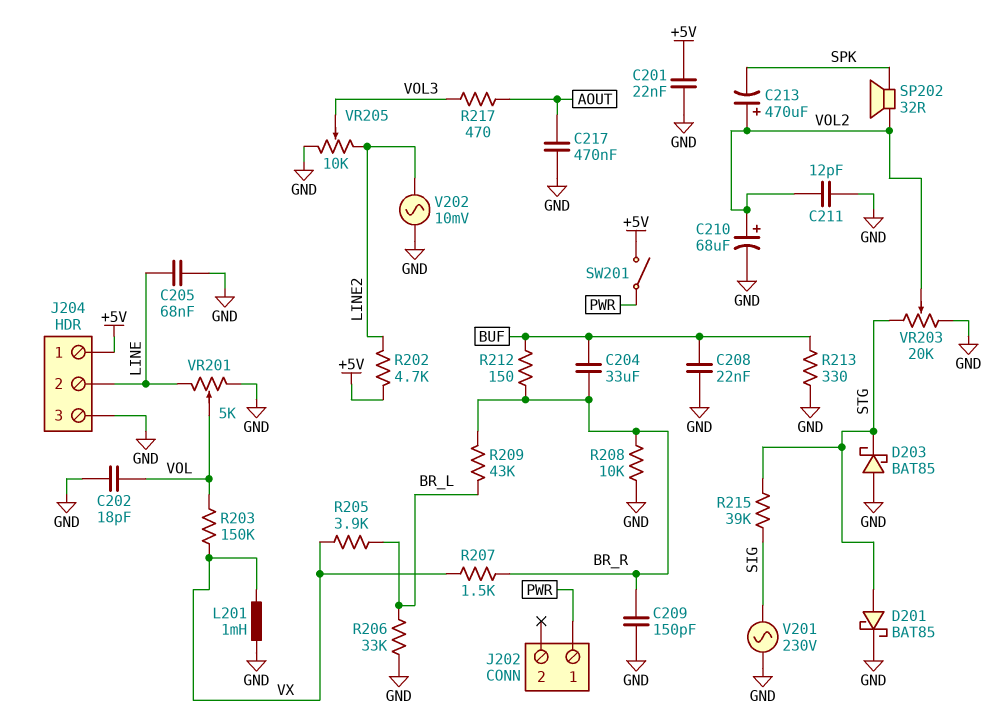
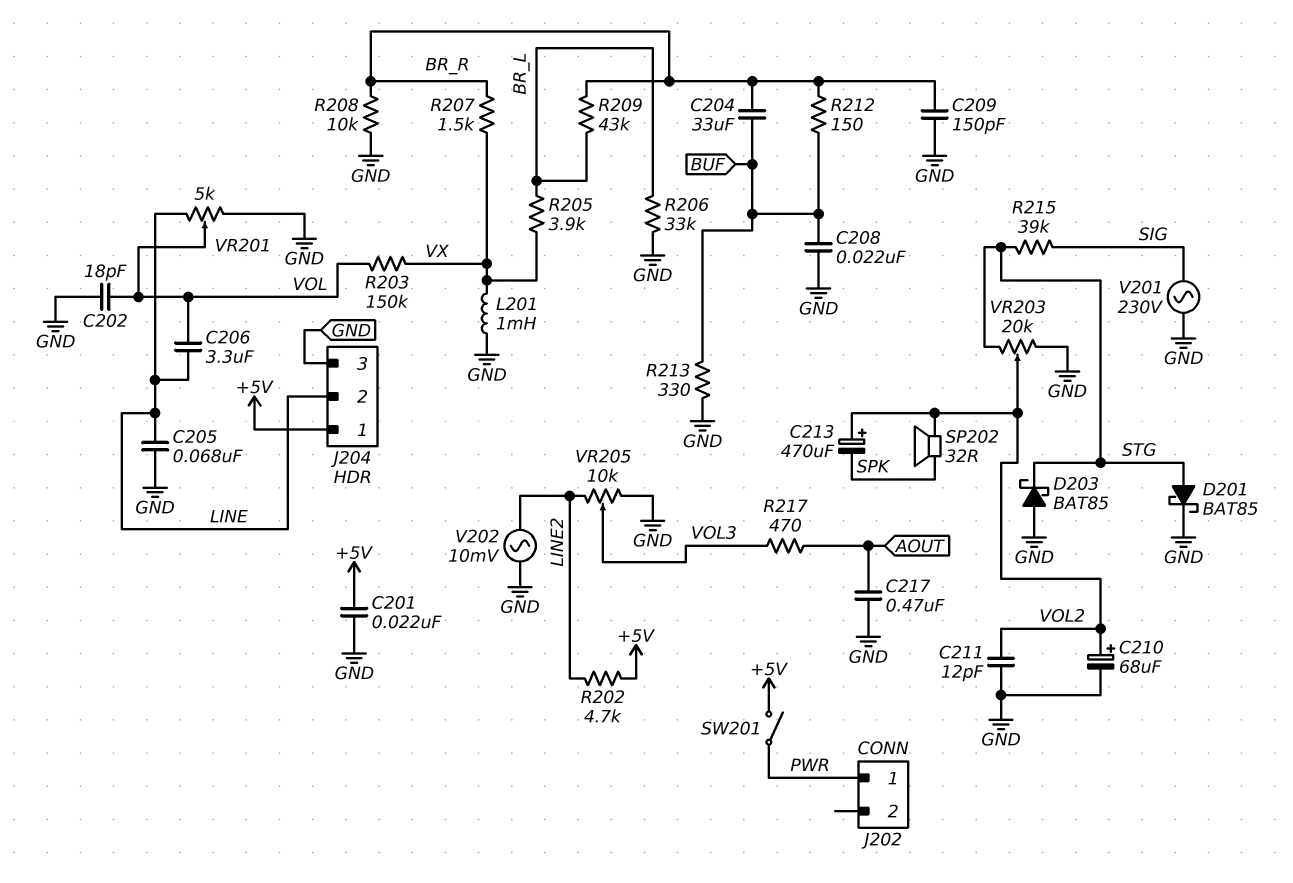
C206: none -> 3.3uF (LINE, VOL)

